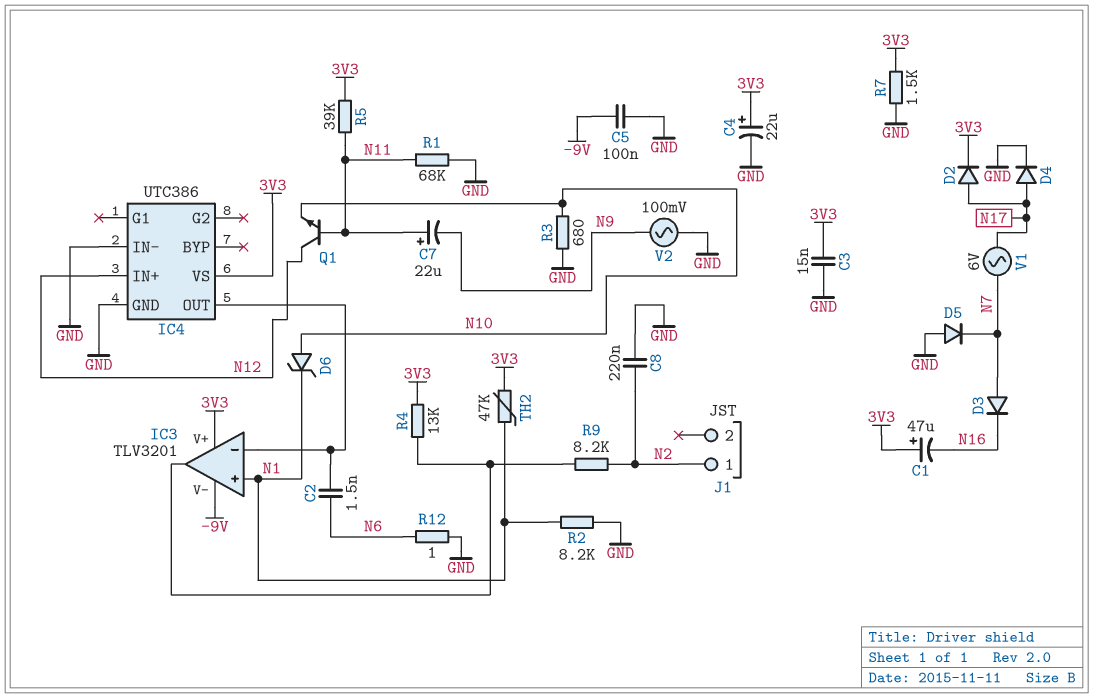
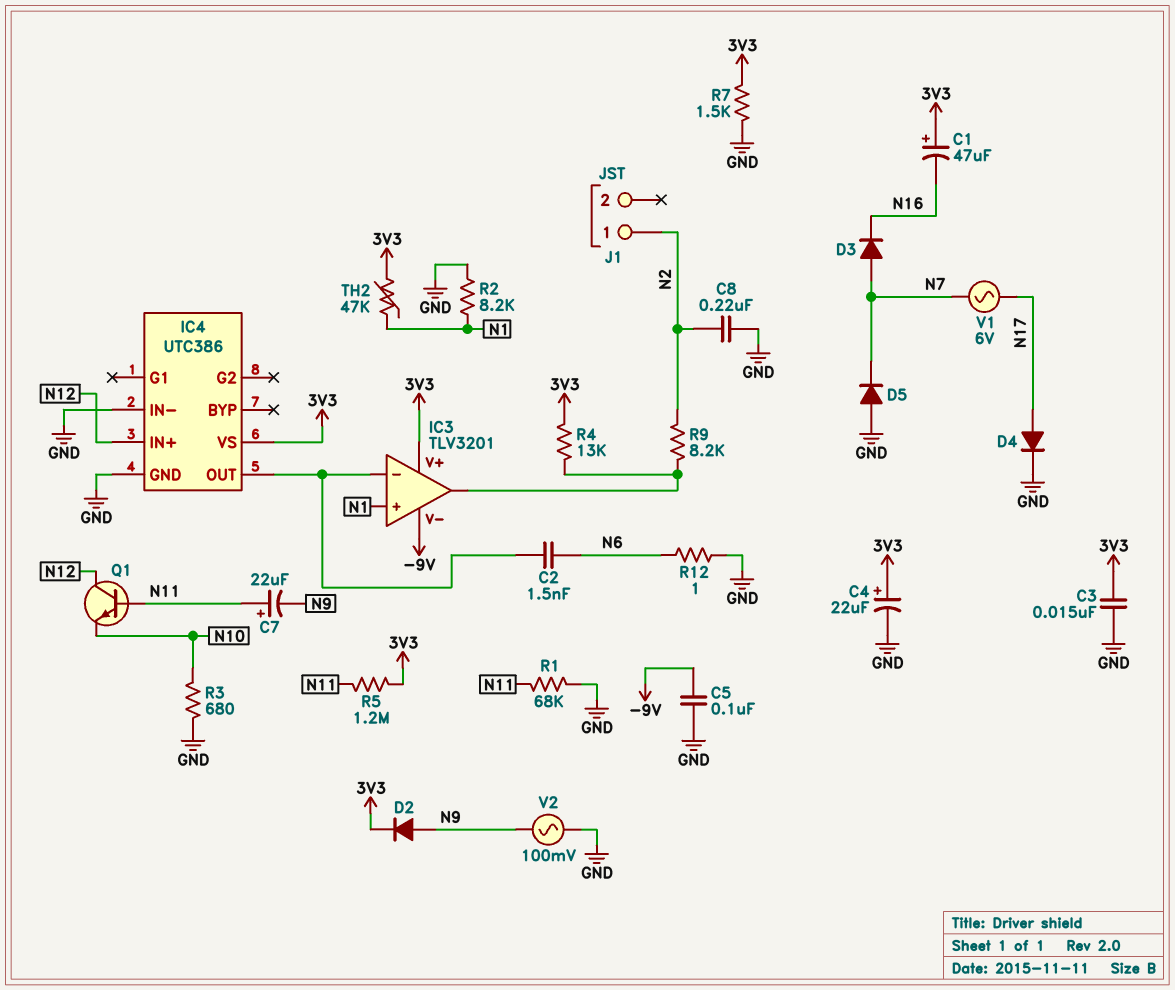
D2: diode (A N17, K 3V3) -> diode (A N9, K 3V3)
D6: zener (A N10, K N1) -> none
R5: 39k (3V3, N11) -> 1.2M (3V3, N11)

